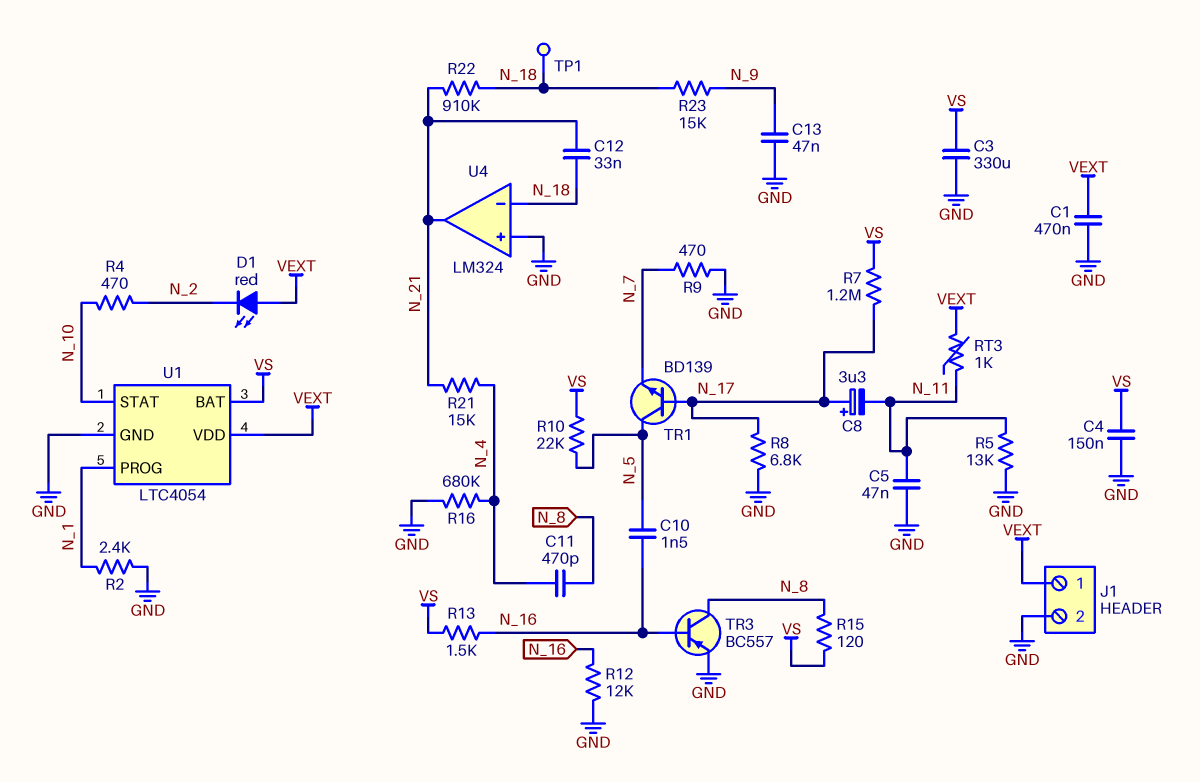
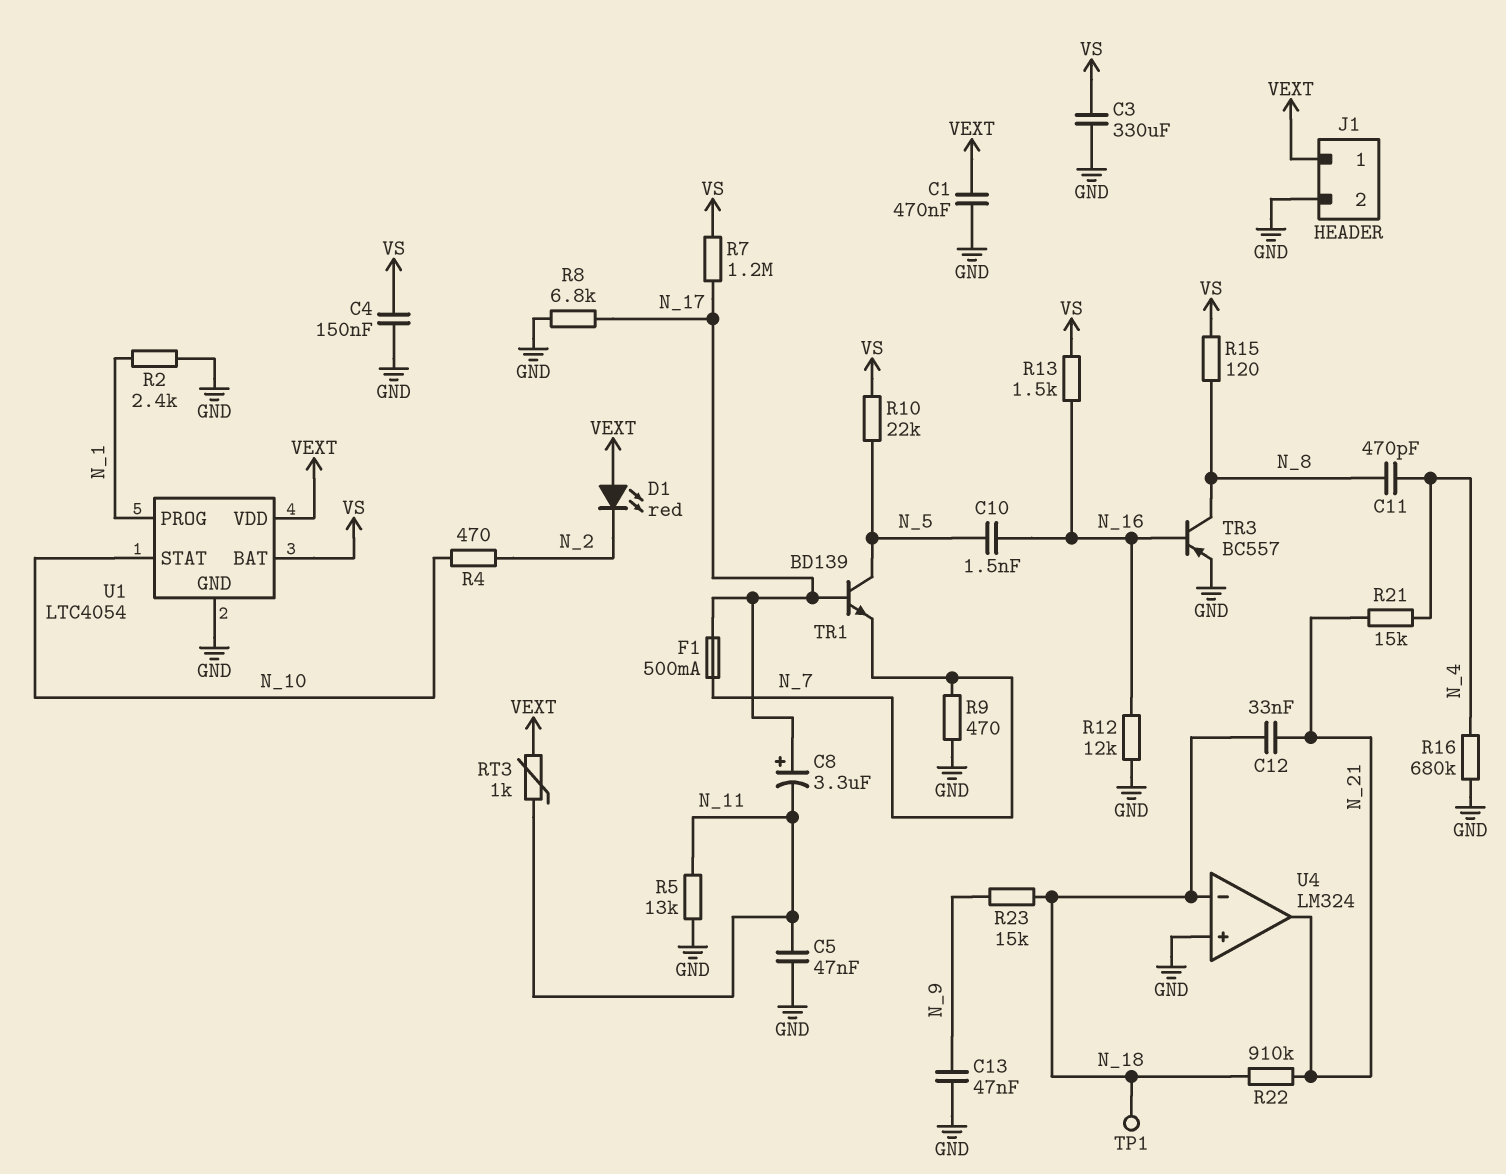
F1: none -> 500mA (N_7, N_17)

